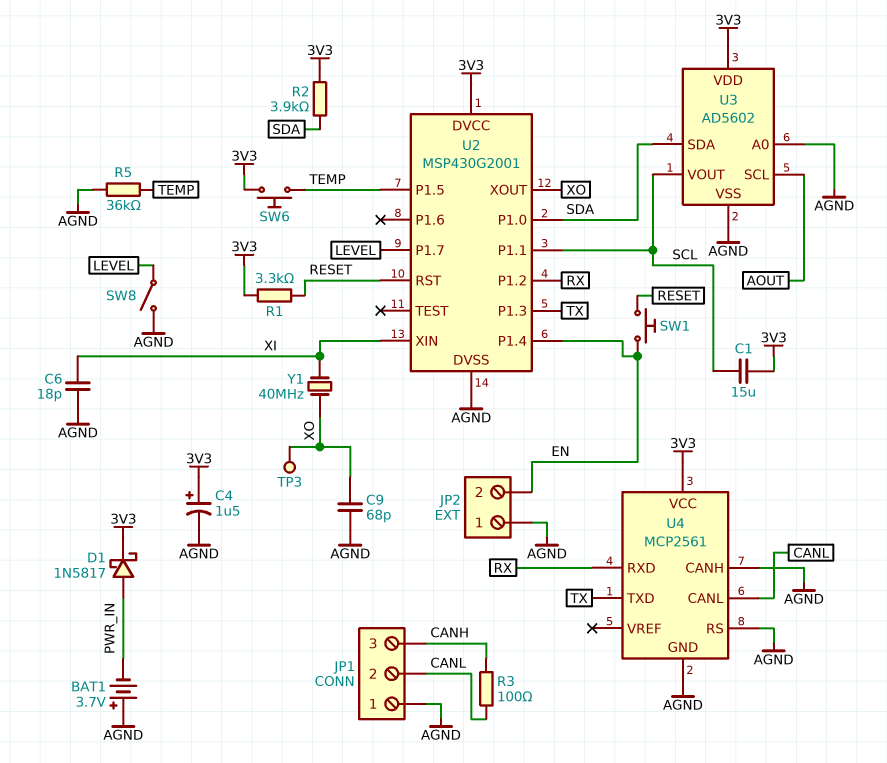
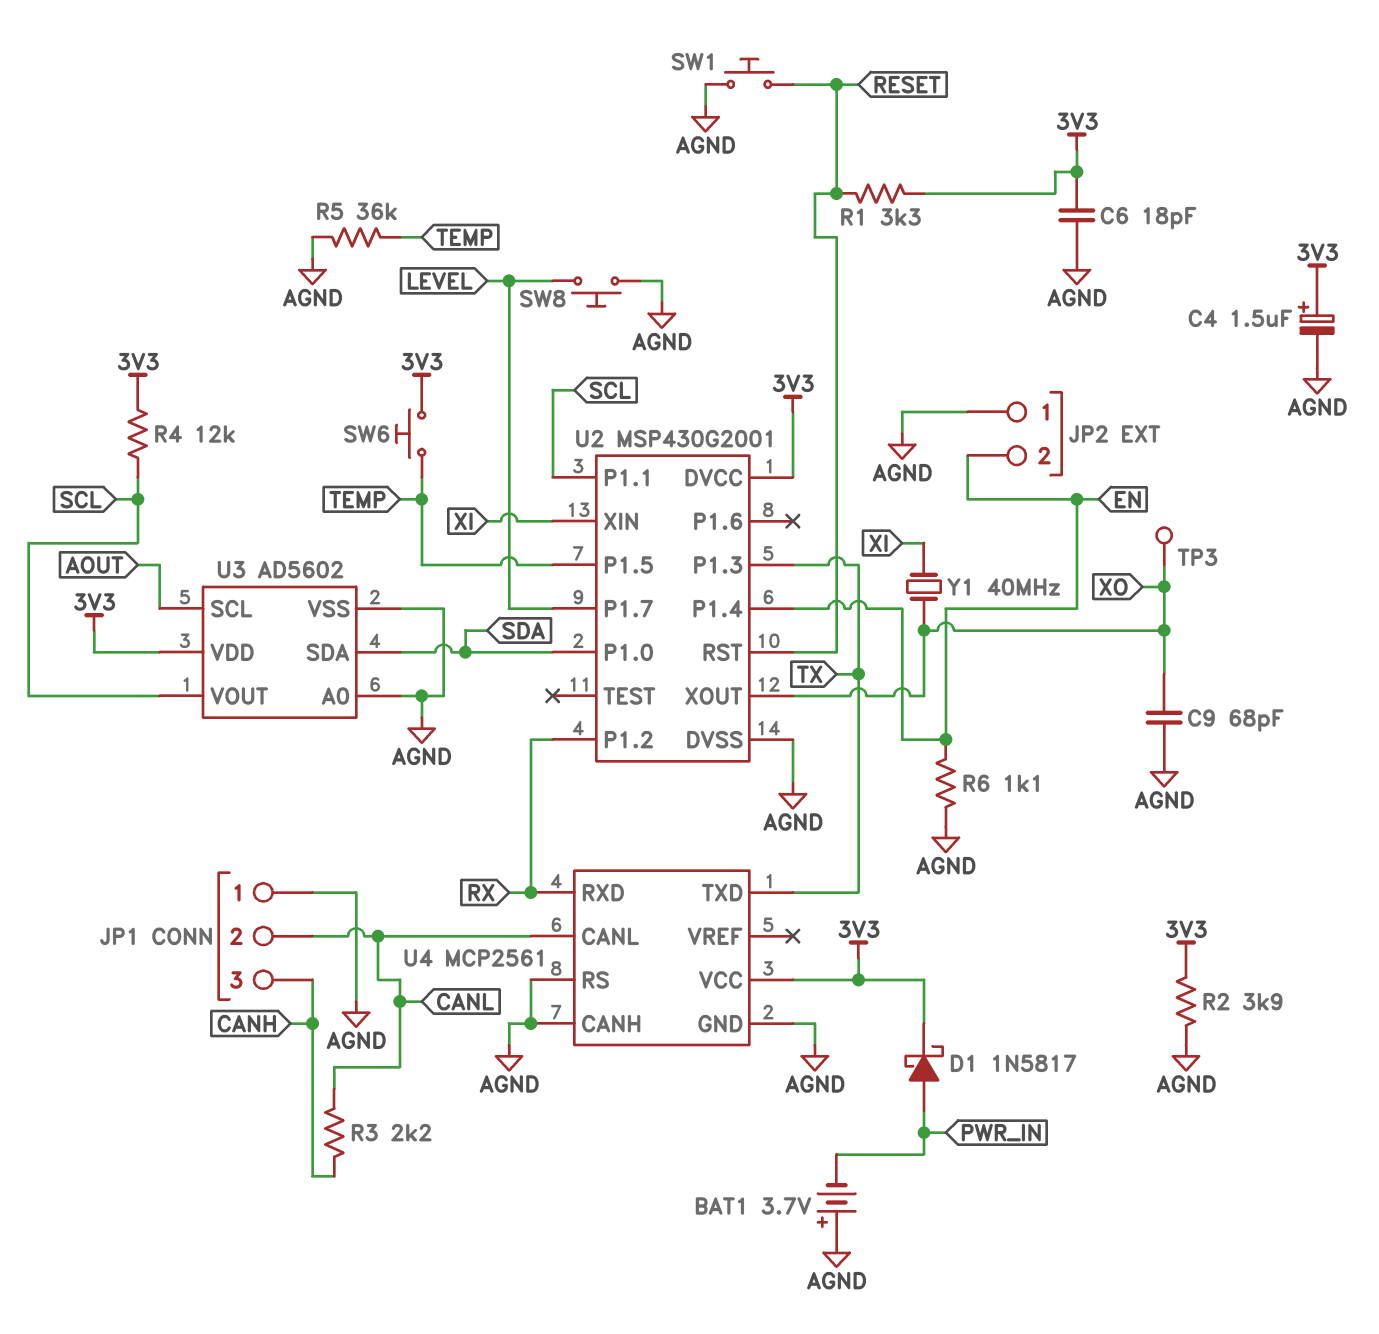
C1: 15uF (3V3, SCL) -> none
C6: 18pF (AGND, XI) -> 18pF (3V3, AGND)
R2: 3.9k (3V3, SDA) -> 3.9k (3V3, AGND)
R3: 100 (CANH, CANL) -> 2.2k (CANH, CANL)
R4: none -> 12k (3V3, SCL)
R6: none -> 1.1k (AGND, EN)
SW1: button (EN, RESET) -> button (AGND, RESET)
SW8: switch (AGND, LEVEL) -> button (AGND, LEVEL)

